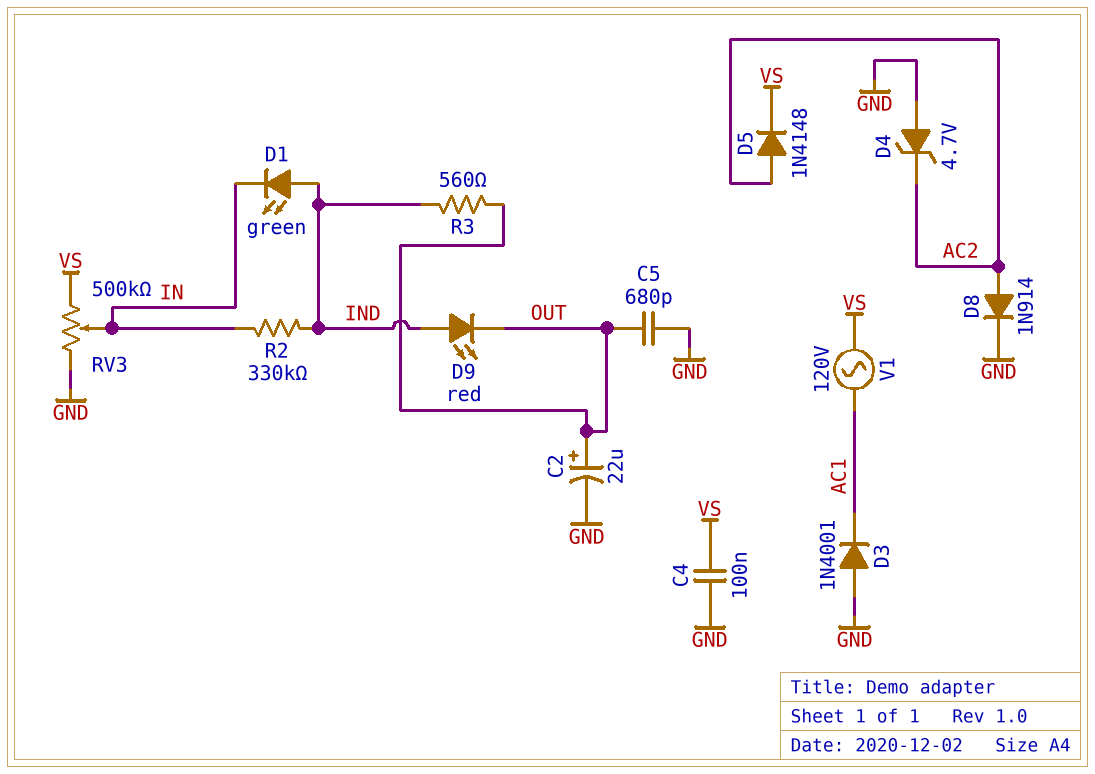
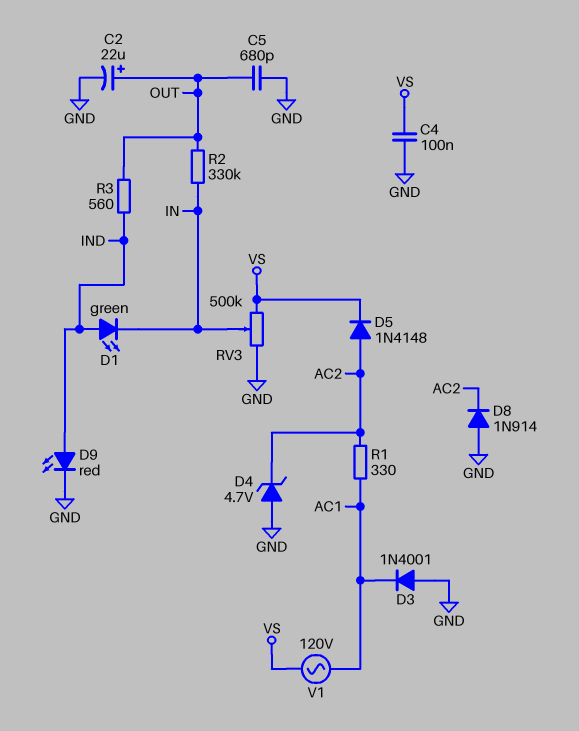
D8: diode 1N914 (A AC2, K GND) -> diode 1N914 (A GND, K AC2)
D9: LED red (A IND, K OUT) -> LED red (A IND, K GND)
R1: none -> 330 (AC1, AC2)
R2: 330k (IN, IND) -> 330k (IN, OUT)

